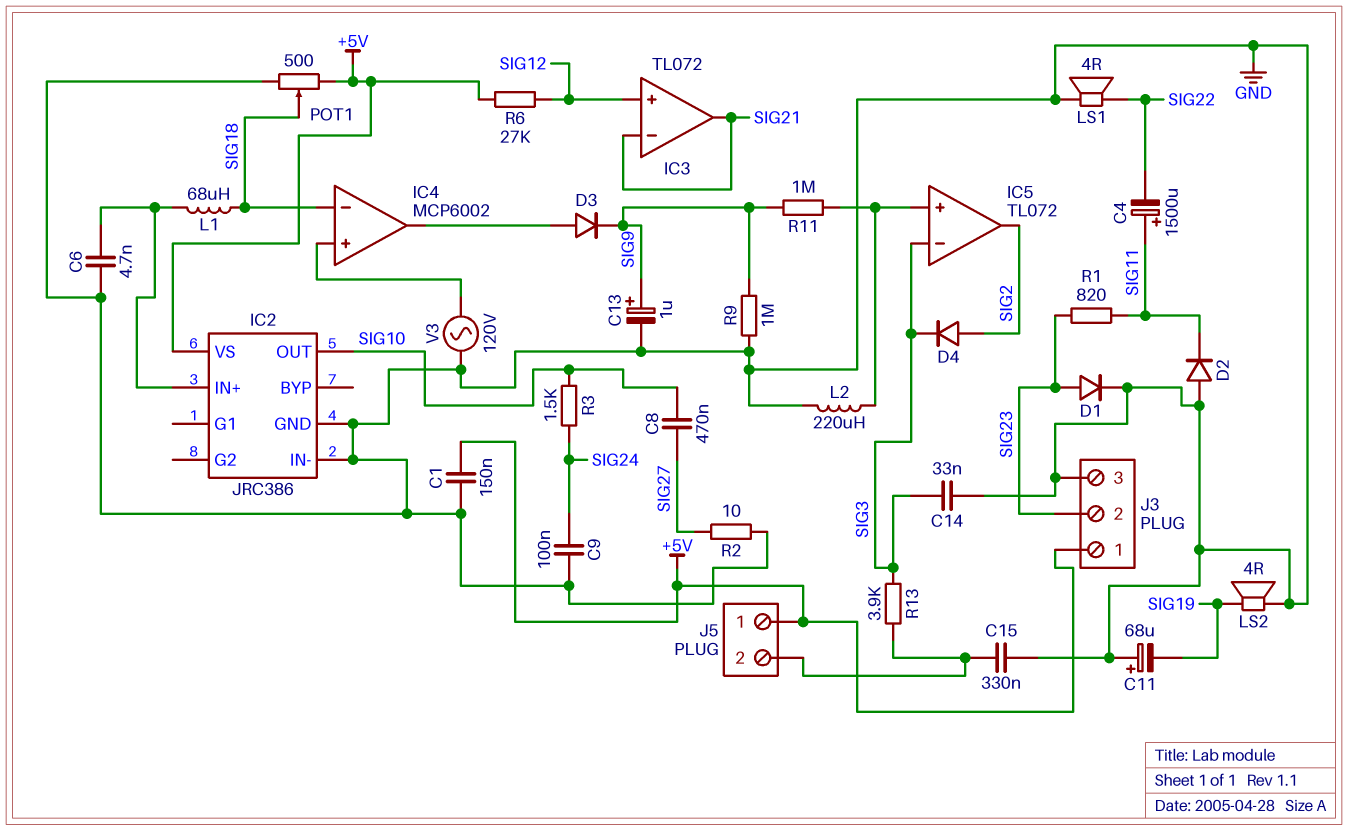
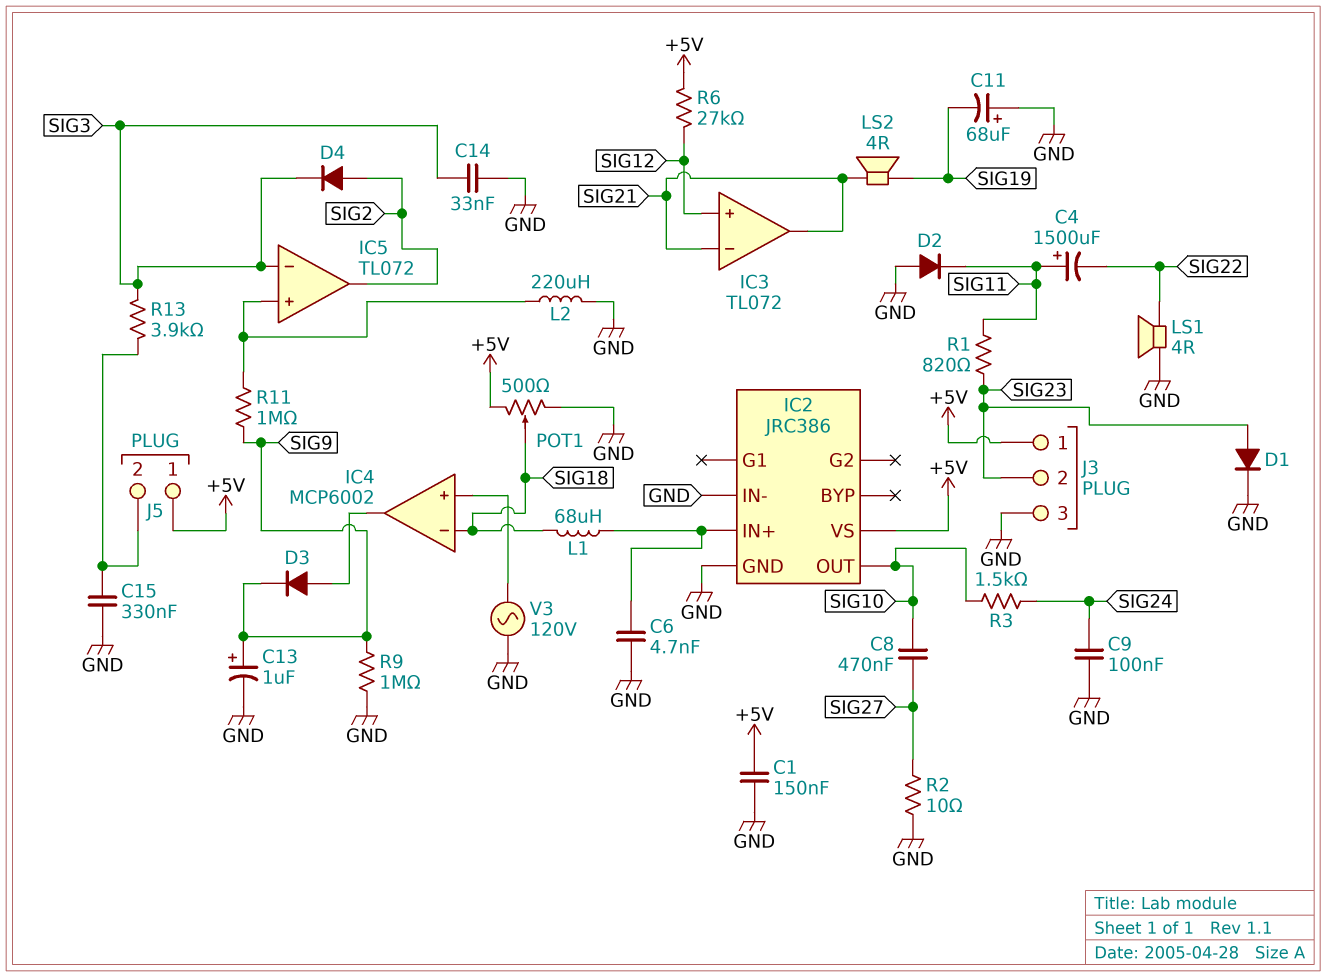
LS2: speaker 4R (GND, SIG19) -> speaker 4R (SIG19, SIG21)

